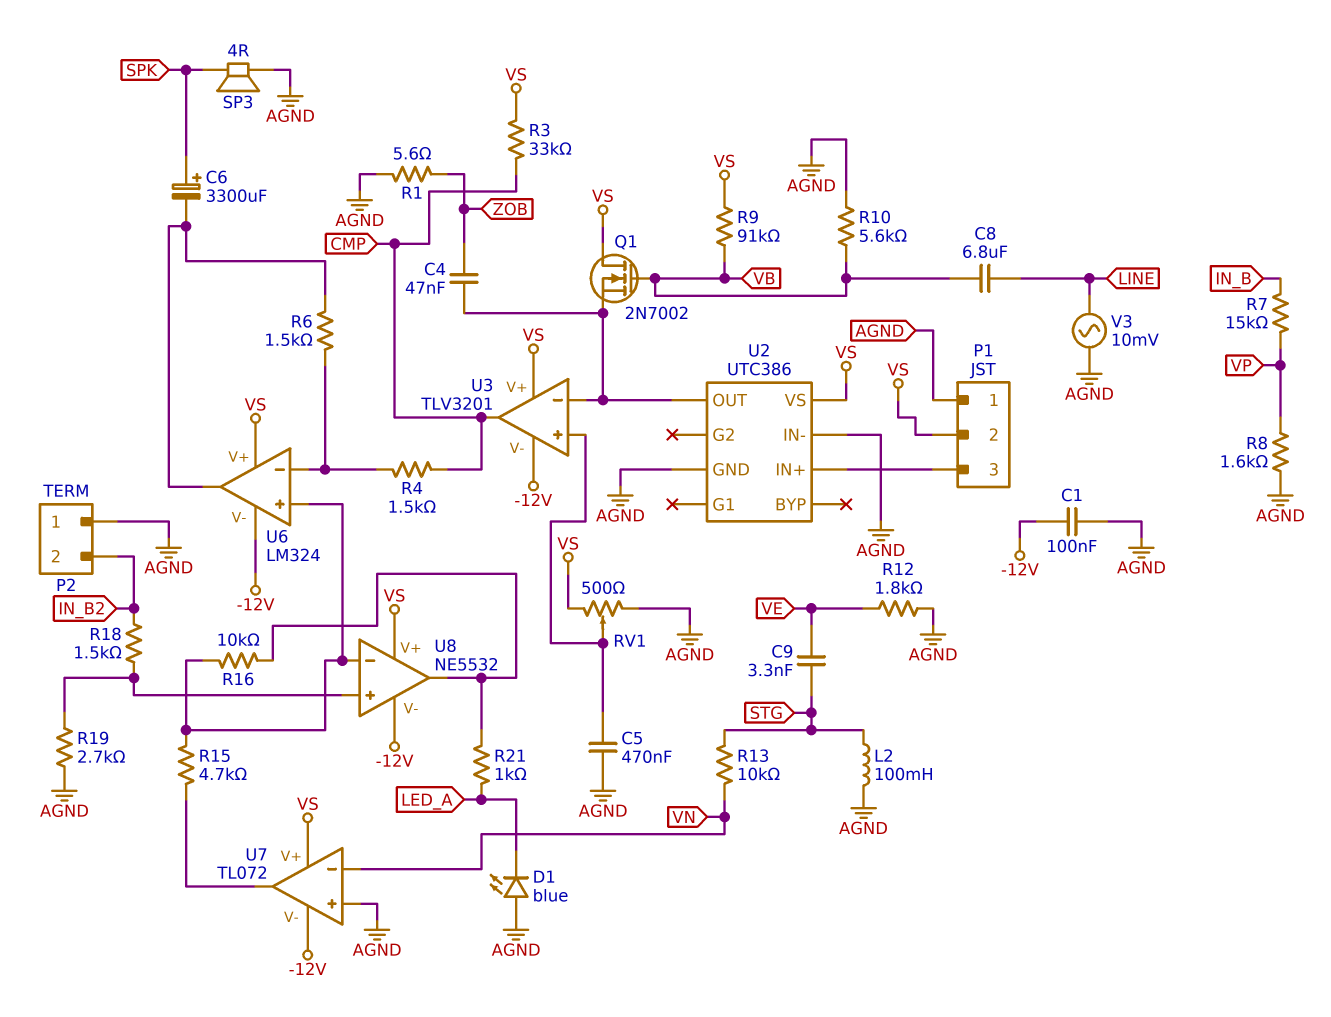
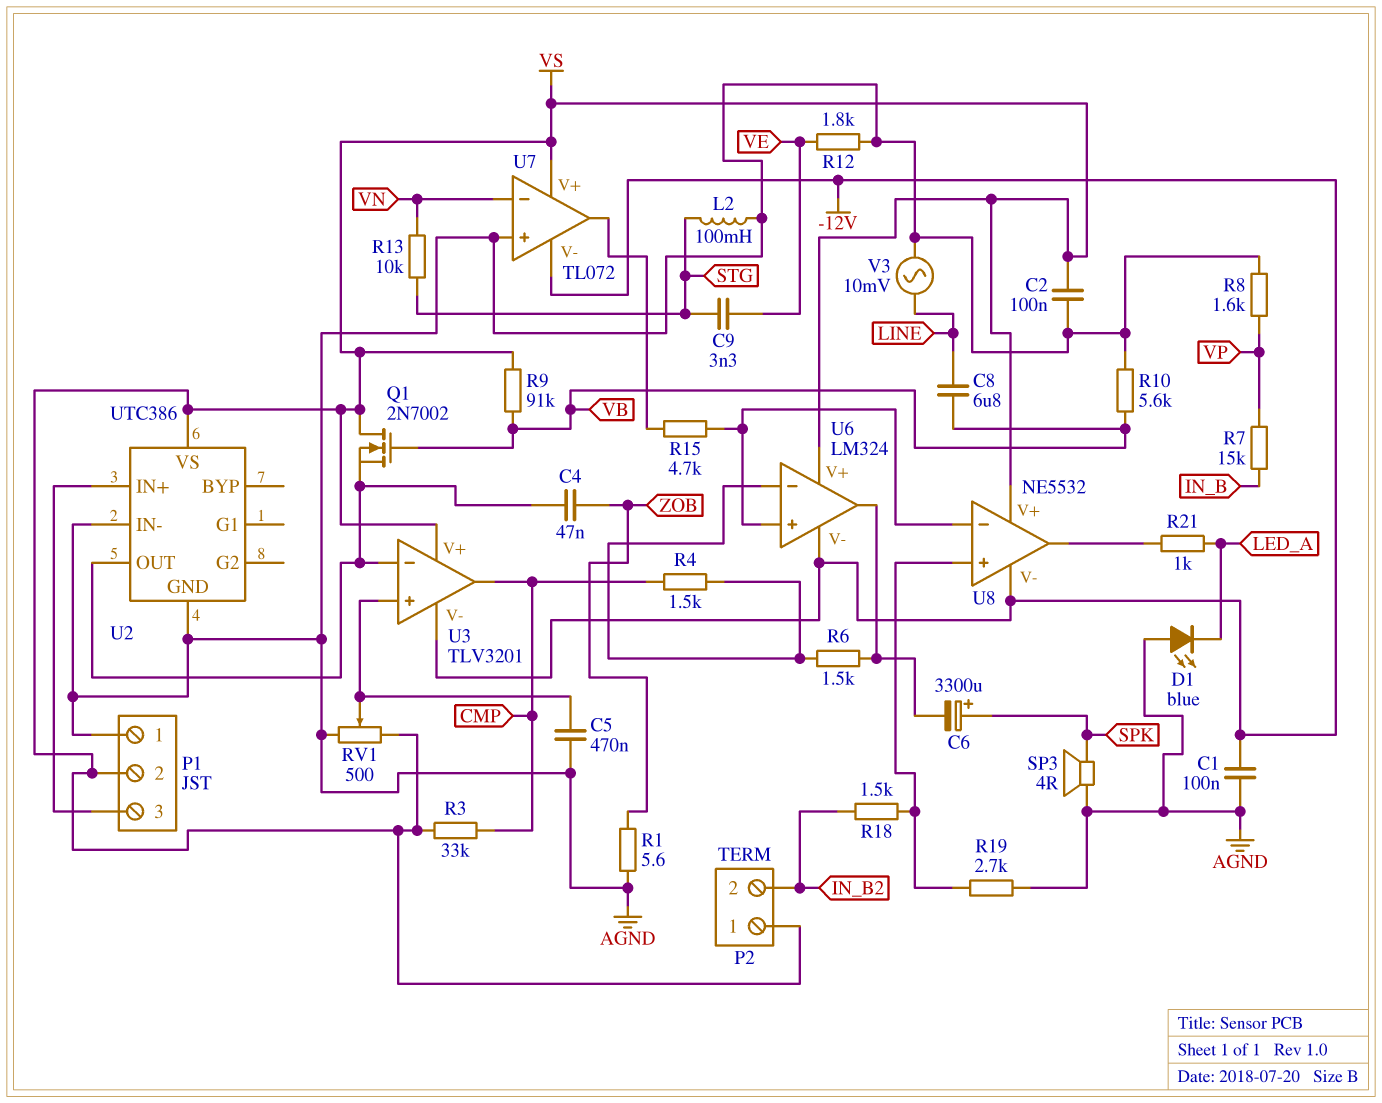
C2: none -> 100nF (AGND, VS)
P2 pin 1: AGND -> VS
R16: 10k (U6/in+, U8/out) -> none

